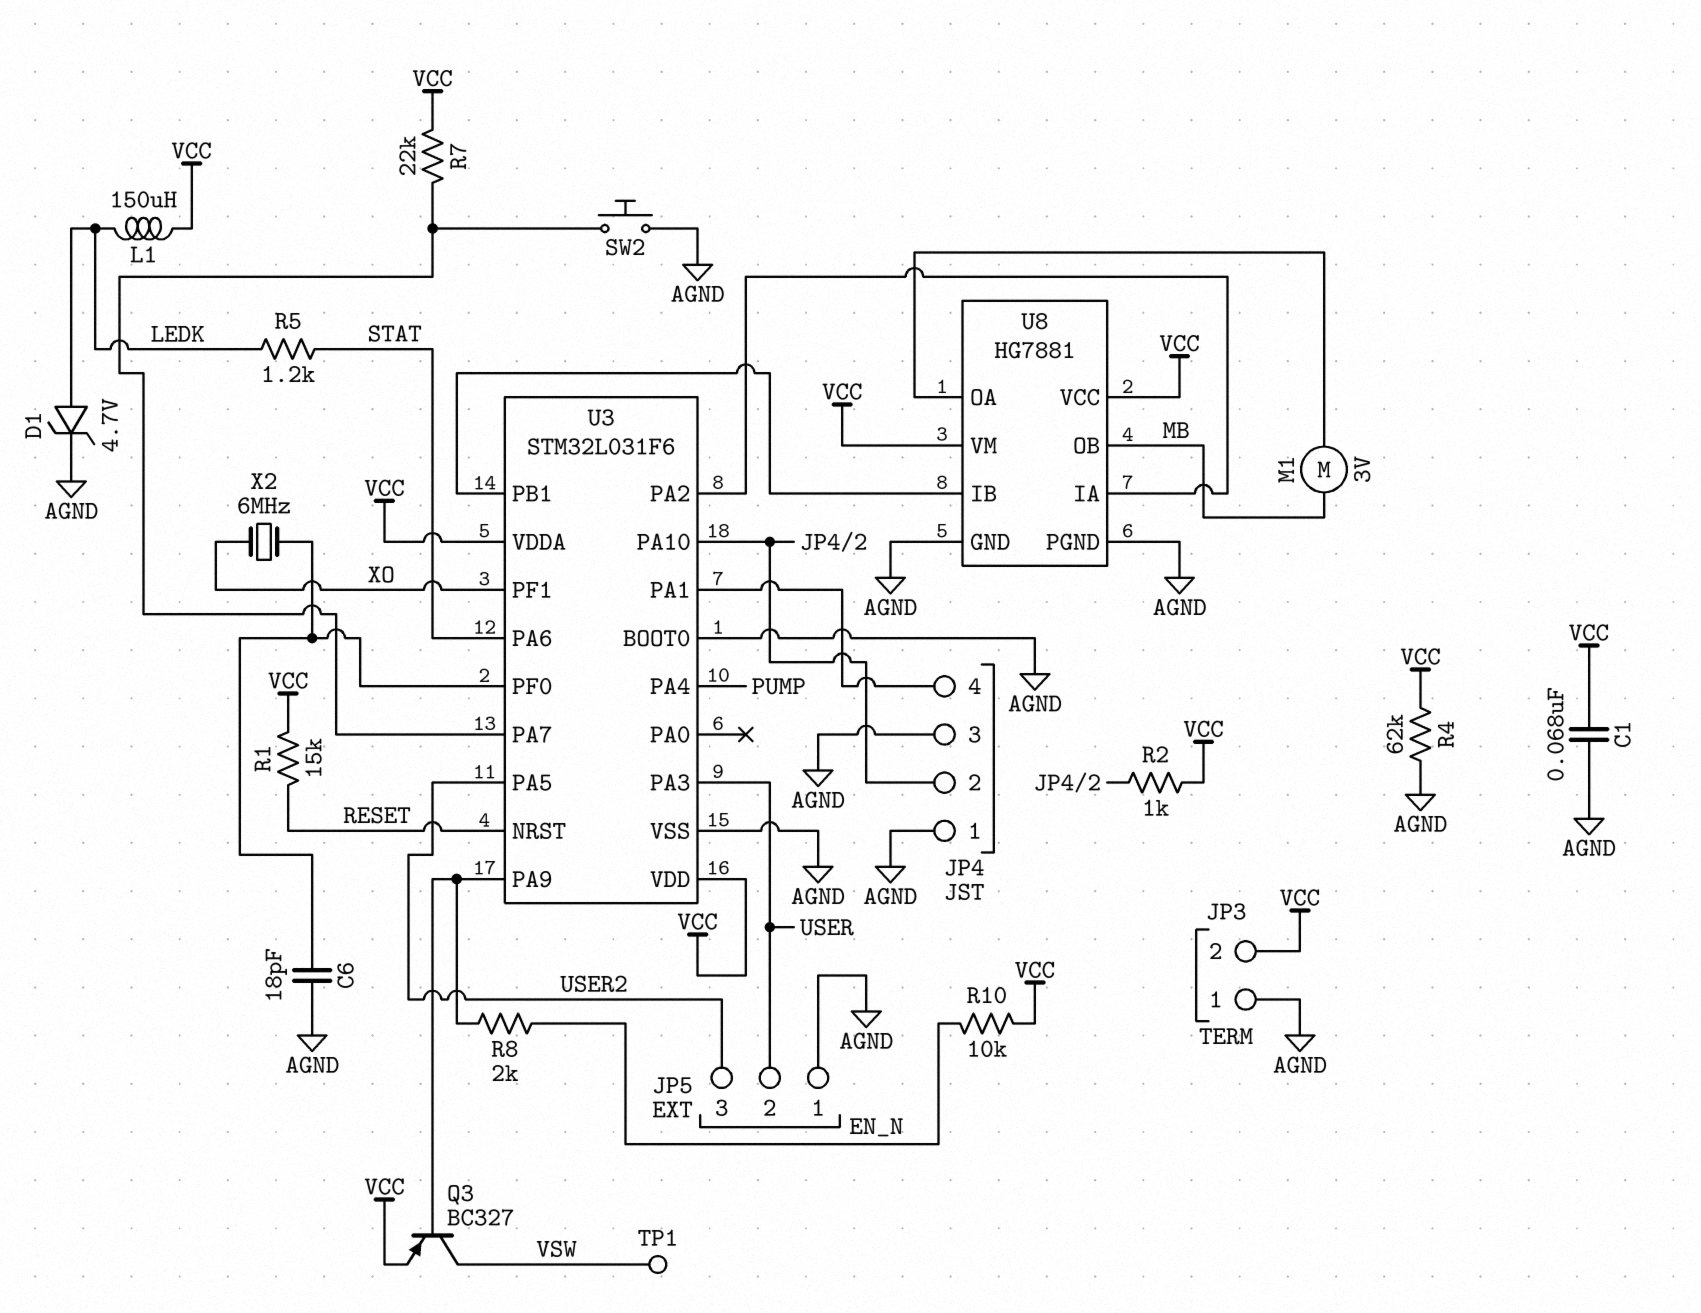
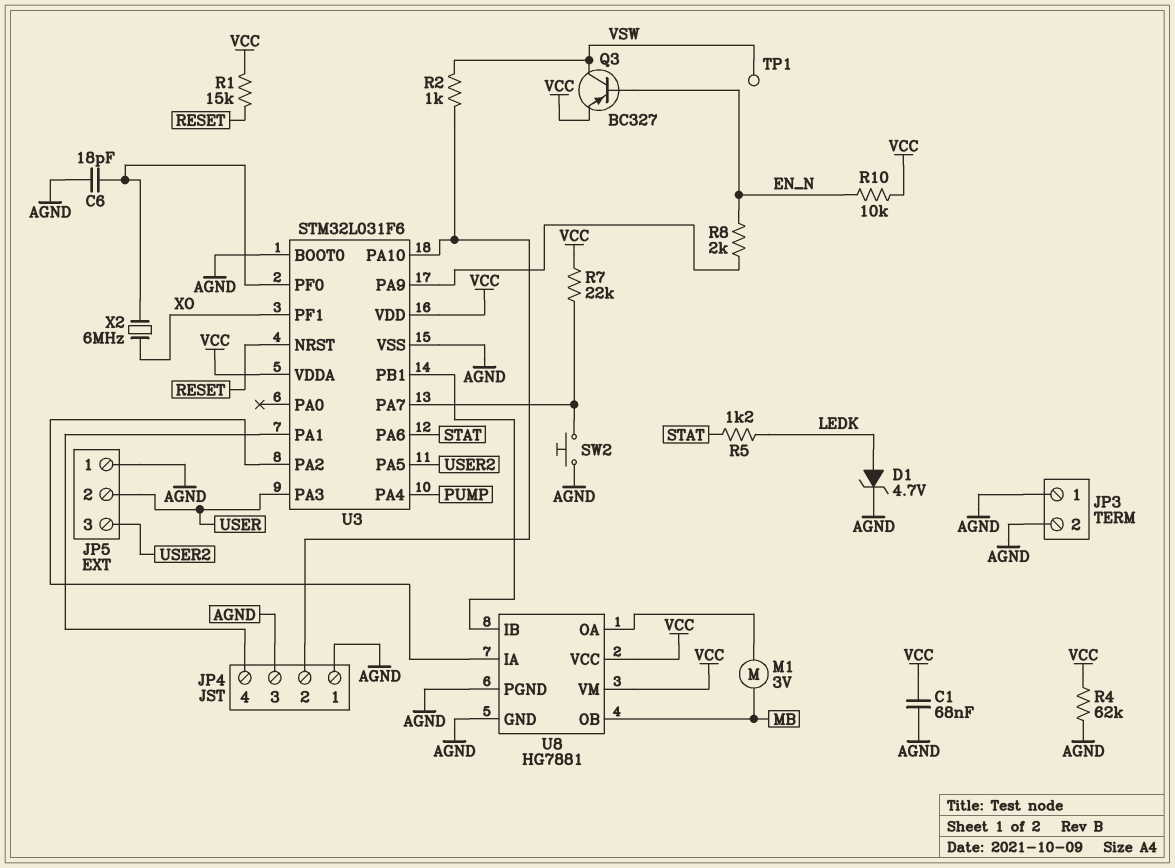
JP3 pin 2: VCC -> AGND
L1: 150uH (LEDK, VCC) -> none
Q3: PNP BC327 (B U3/PA9, C VSW, E VCC) -> PNP BC327 (B EN_N, C VSW, E VCC)
R2: 1k (JP4/2, VCC) -> 1k (JP4/2, VSW)

